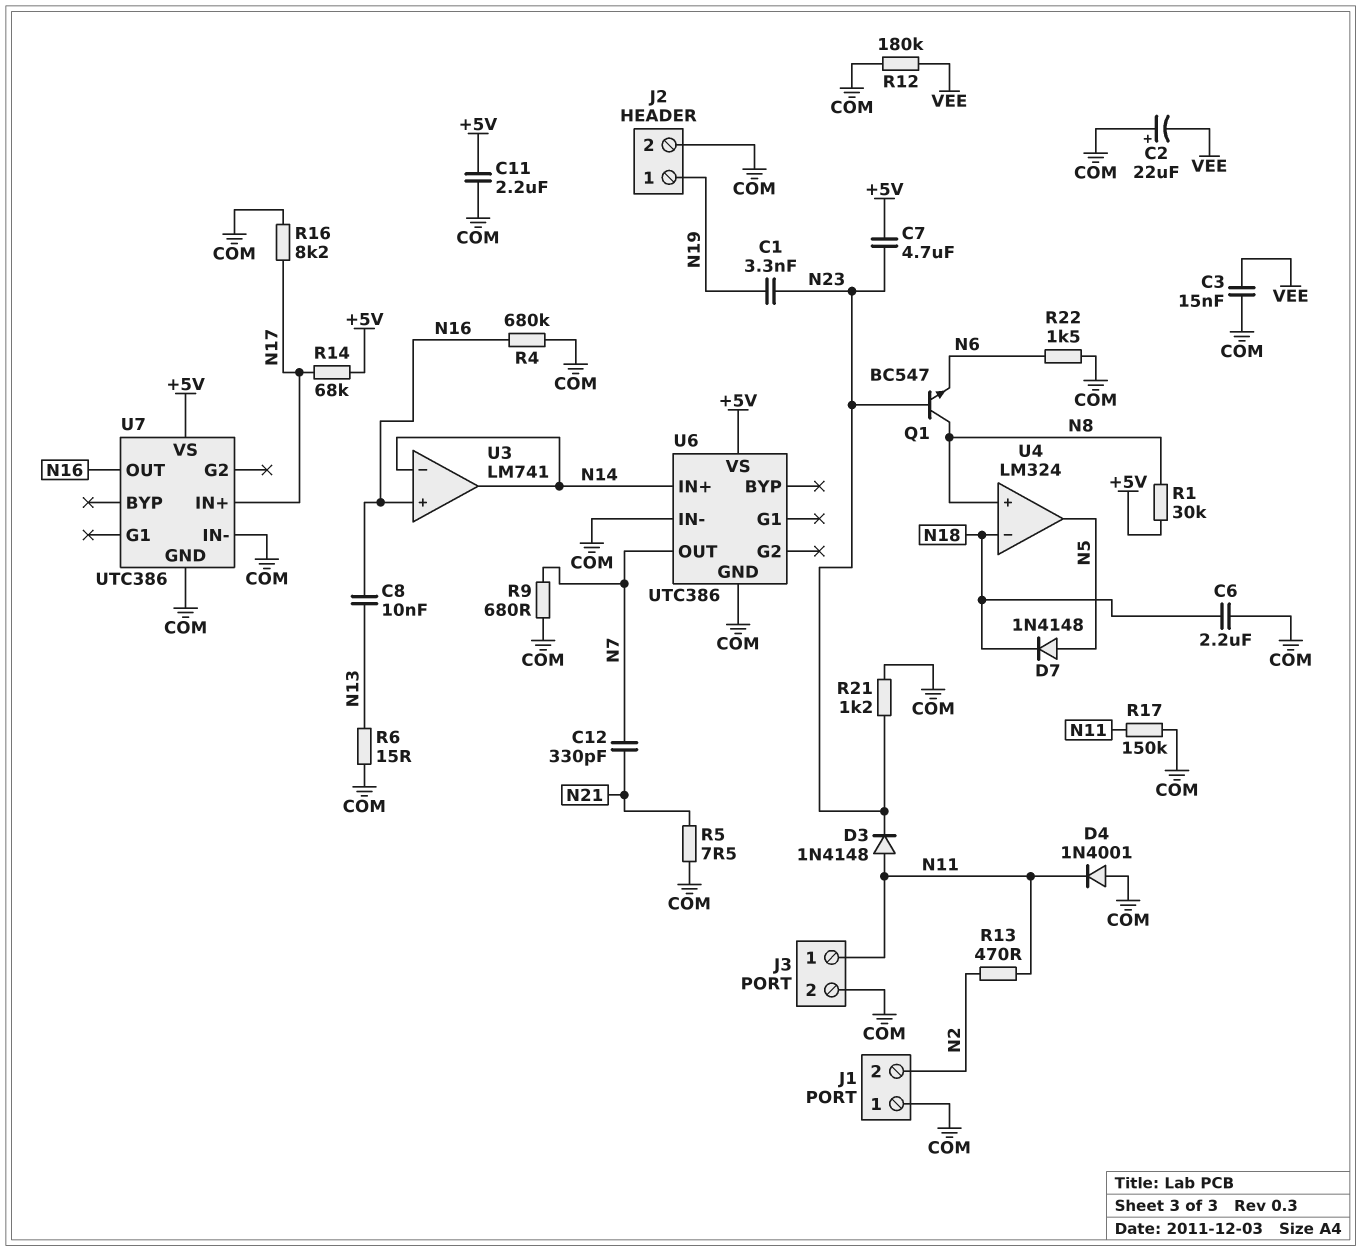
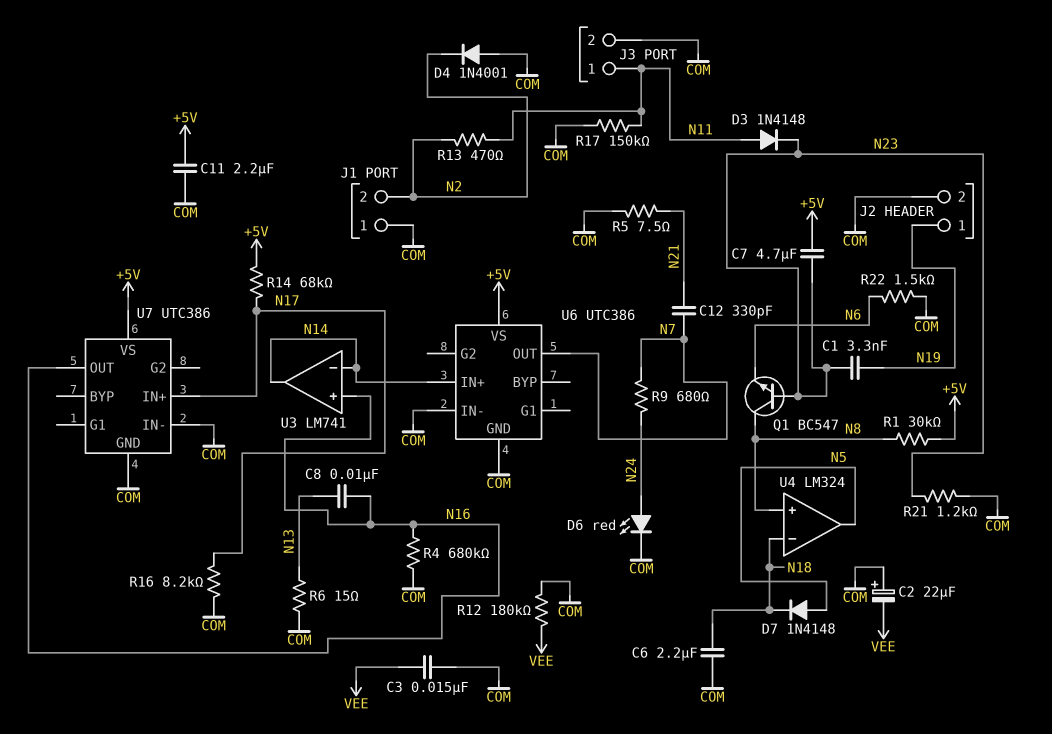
D4: diode 1N4001 (A COM, K N11) -> diode 1N4001 (A COM, K N2)
D6: none -> LED red (A N24, K COM)
R9: 680 (COM, N7) -> 680 (N7, N24)

